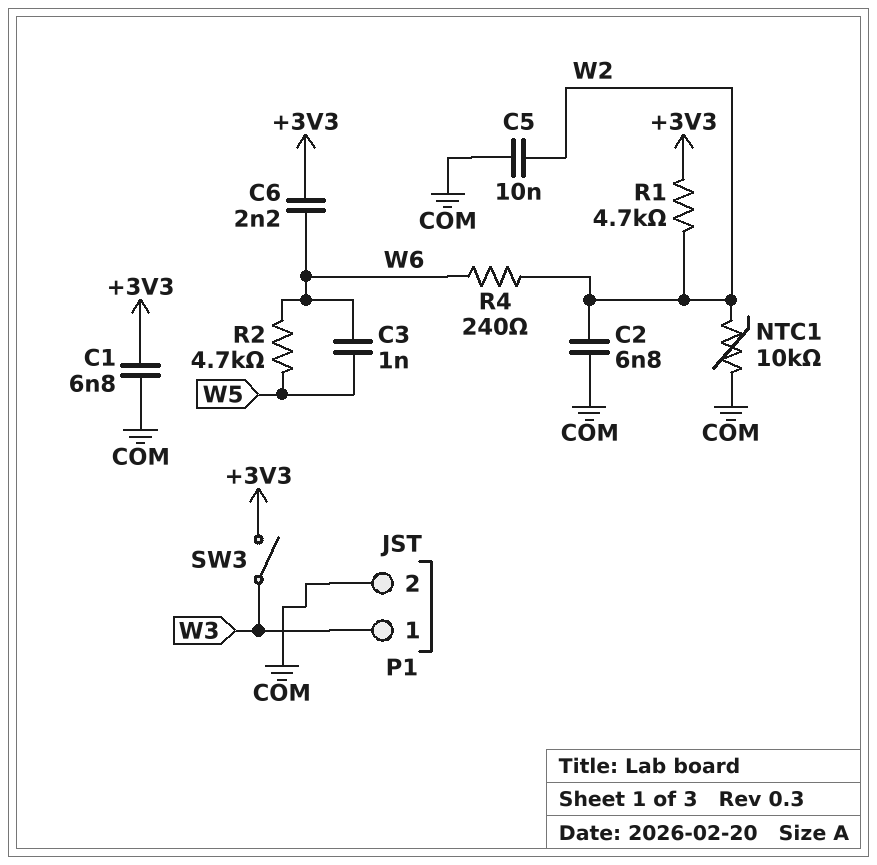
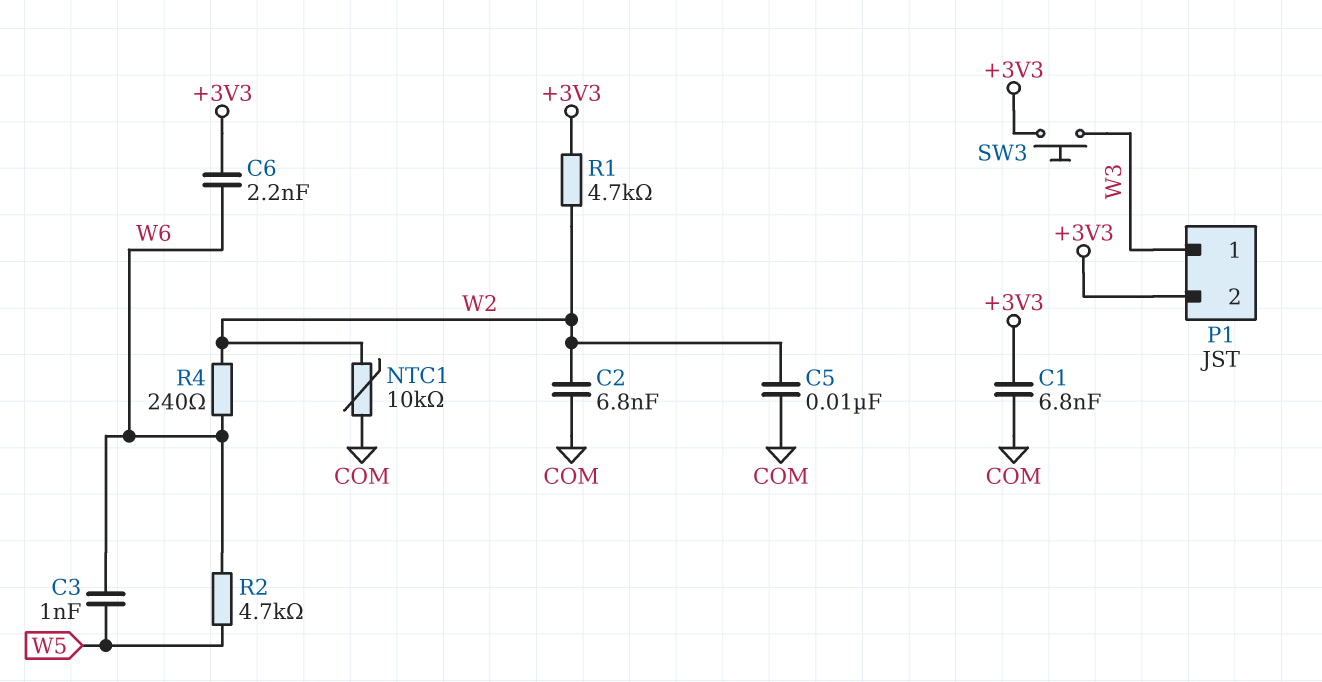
P1 pin 2: COM -> +3V3
SW3: switch (+3V3, W3) -> button (+3V3, W3)

